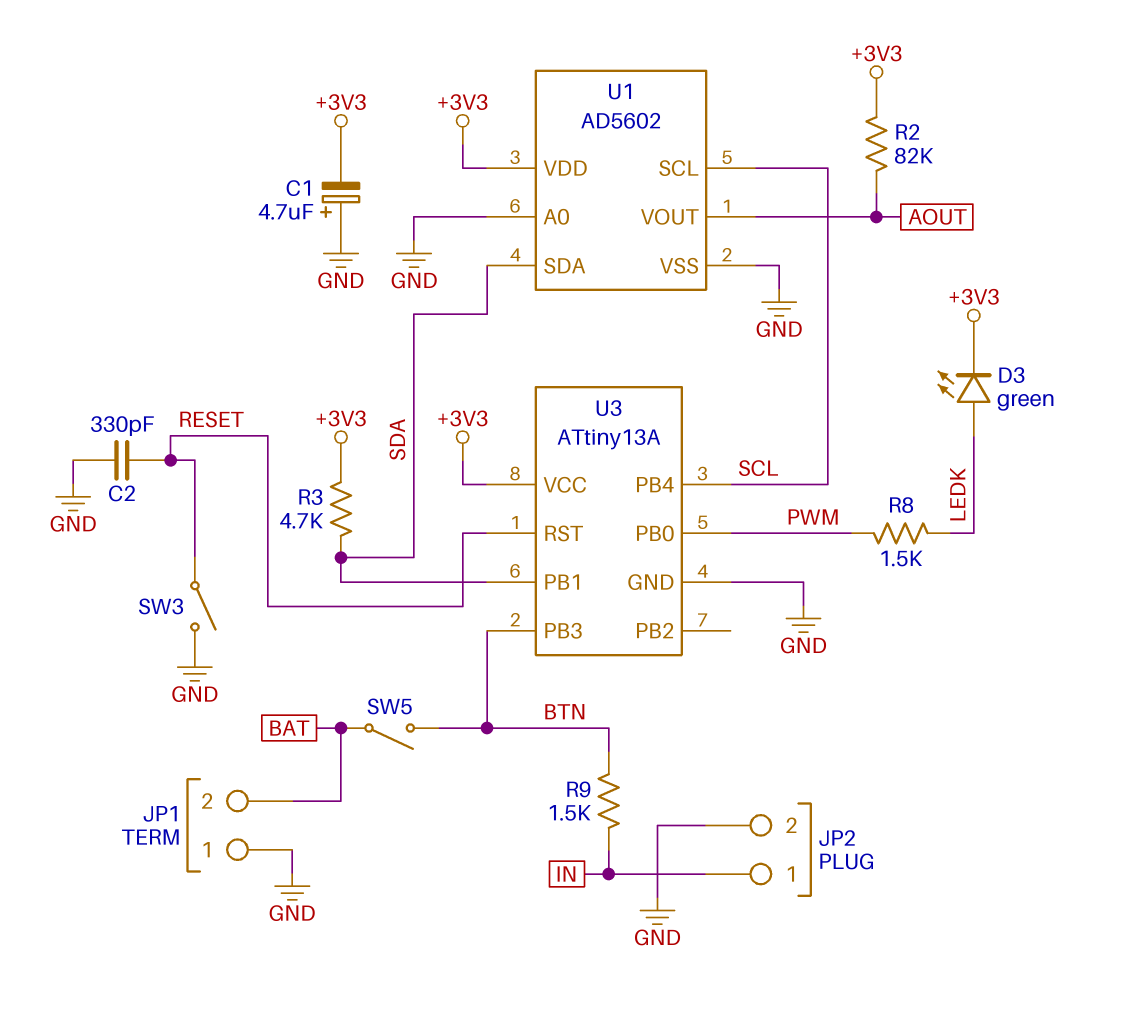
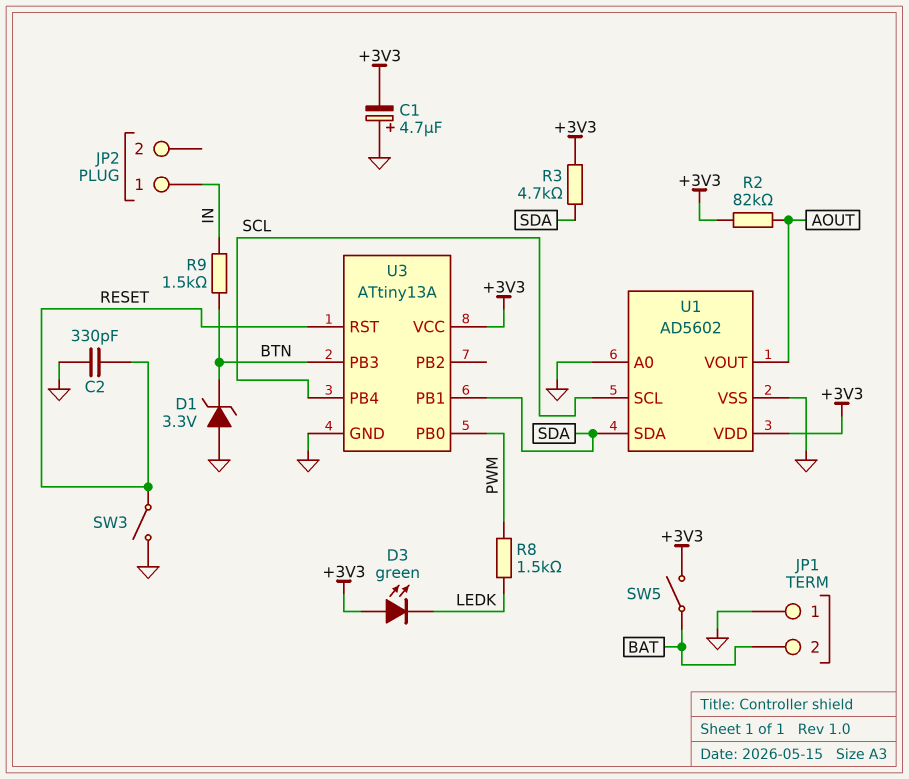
D1: none -> zener 3.3V (A GND, K BTN)
D3: LED green (A LEDK, K +3V3) -> LED green (A +3V3, K LEDK)
JP2 pin 2: GND -> none
SW5: switch (BAT, BTN) -> switch (+3V3, BAT)

